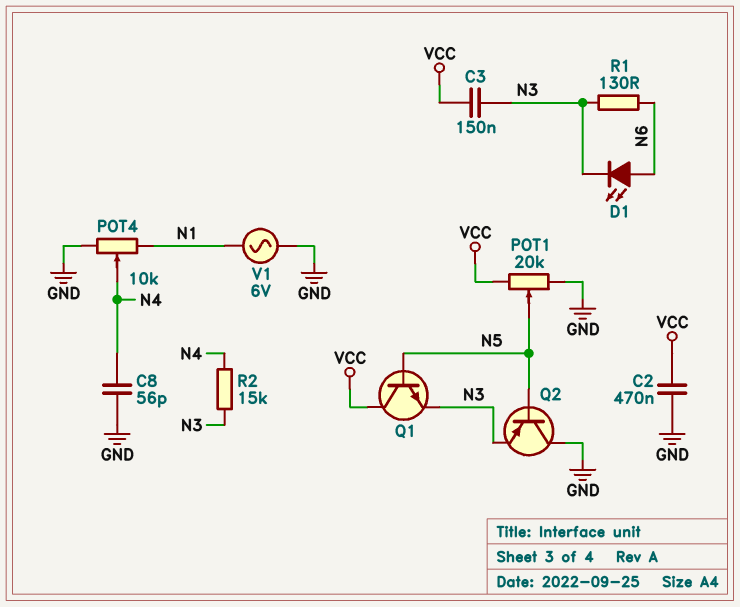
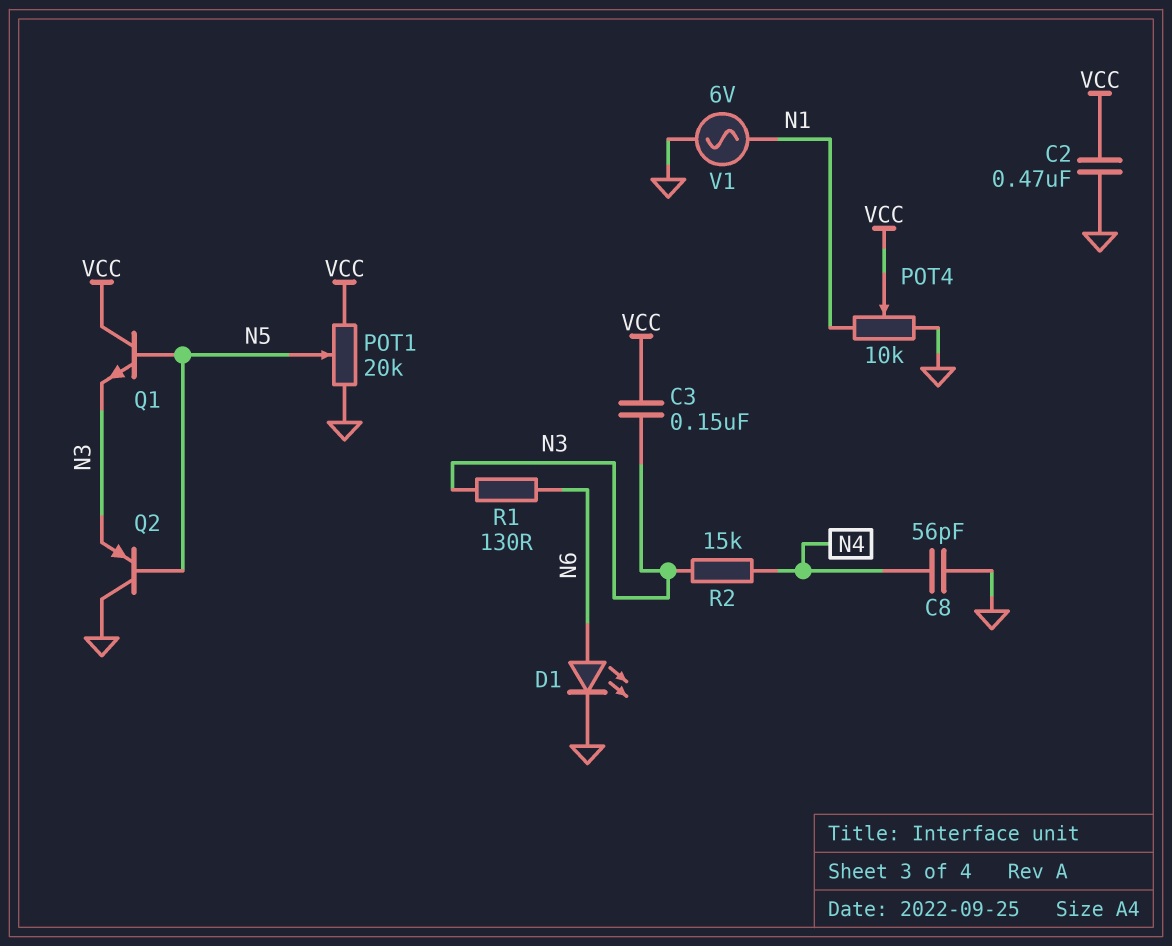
D1: LED (A N6, K N3) -> LED (A N6, K GND)
POT4: 10k (GND, N1, wiper N4) -> 10k (GND, N1, wiper VCC)

